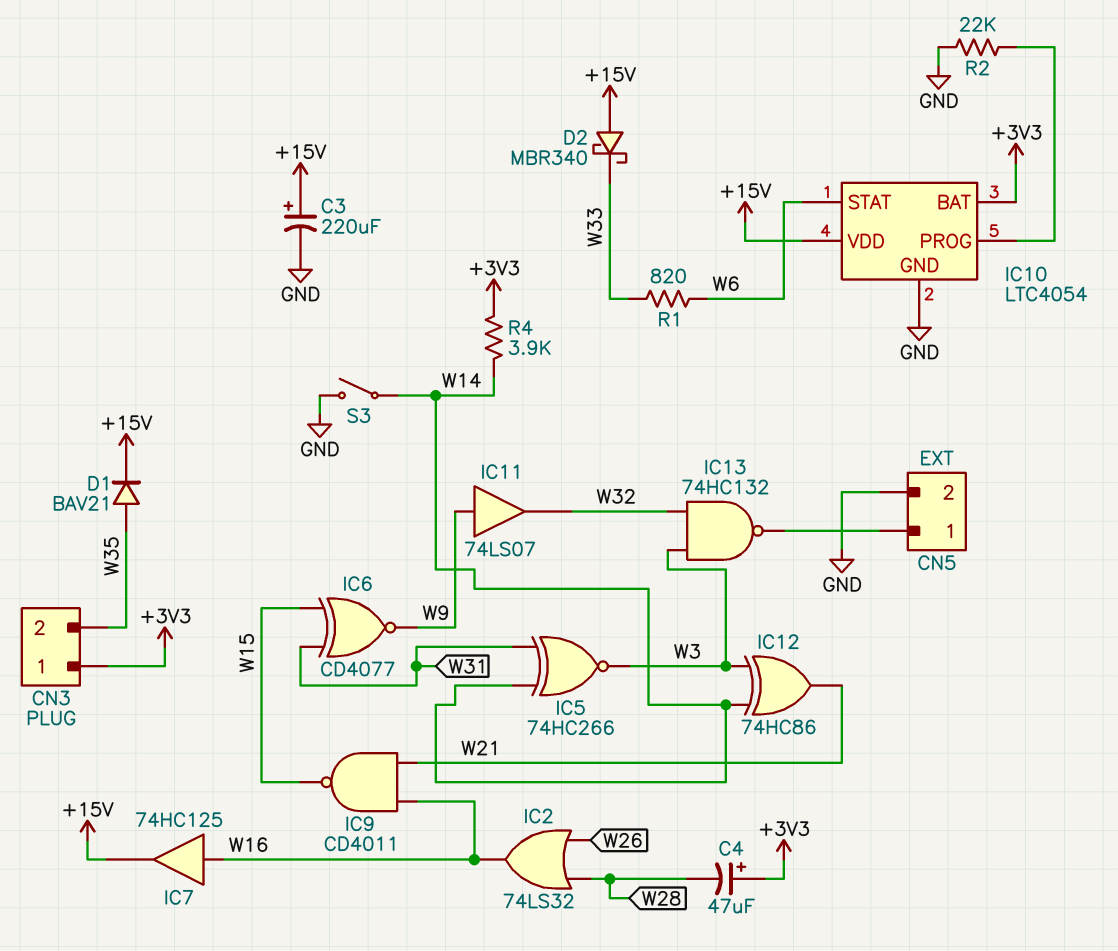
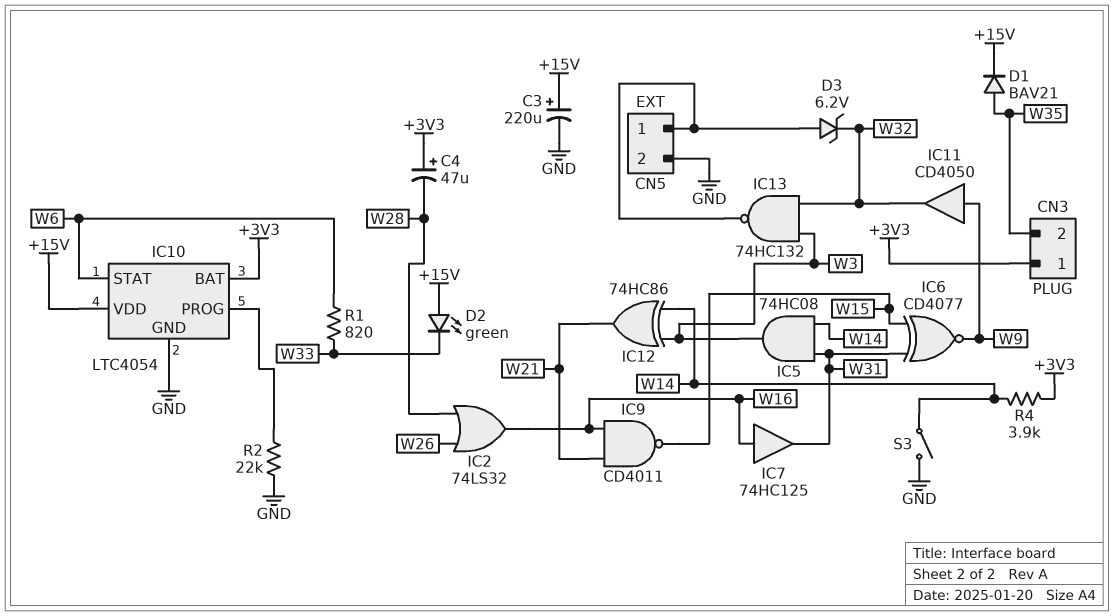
D2: schottky MBR340 (A +15V, K W33) -> LED green (A +15V, K W33)
D3: none -> zener 6.2V (A CN5/1, K W32)
IC5: XNOR 74HC266 (in W14, in W31, out W3) -> AND 74HC08 (in W14, in W31, out W3)
IC7: buffer 74HC125 (in W16, out +15V) -> buffer 74HC125 (in W16, out W31)
IC11: buffer 74LS07 (in W9, out W32) -> buffer CD4050 (in W9, out W32)

